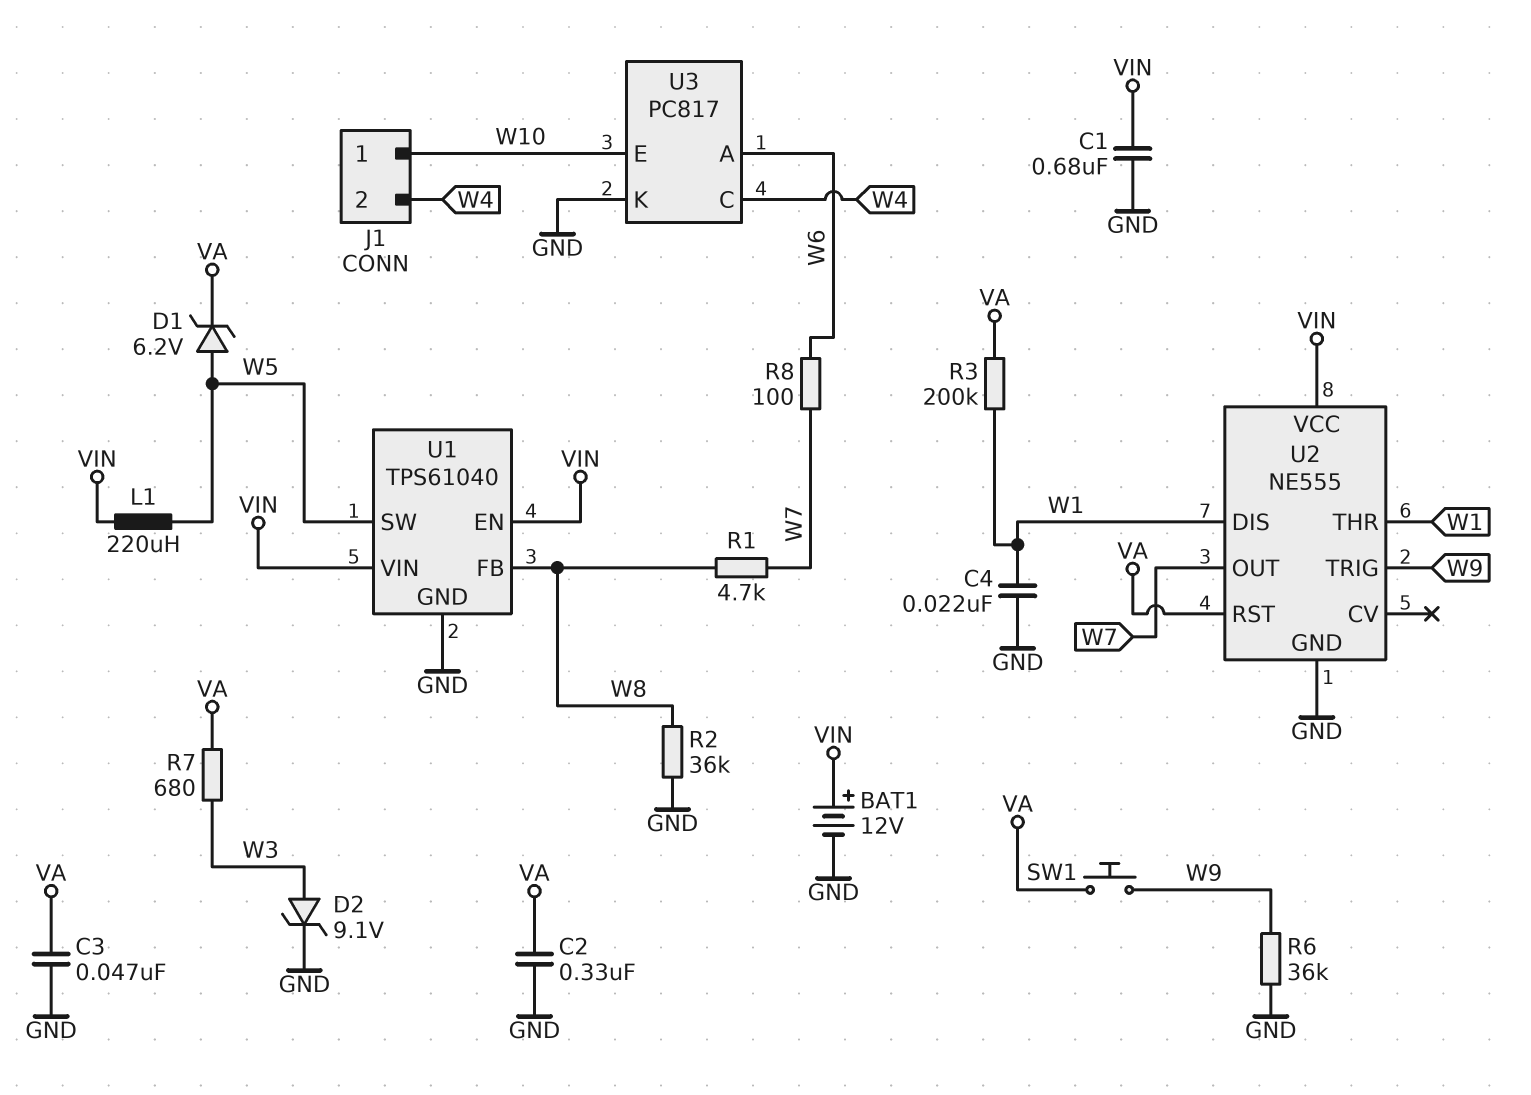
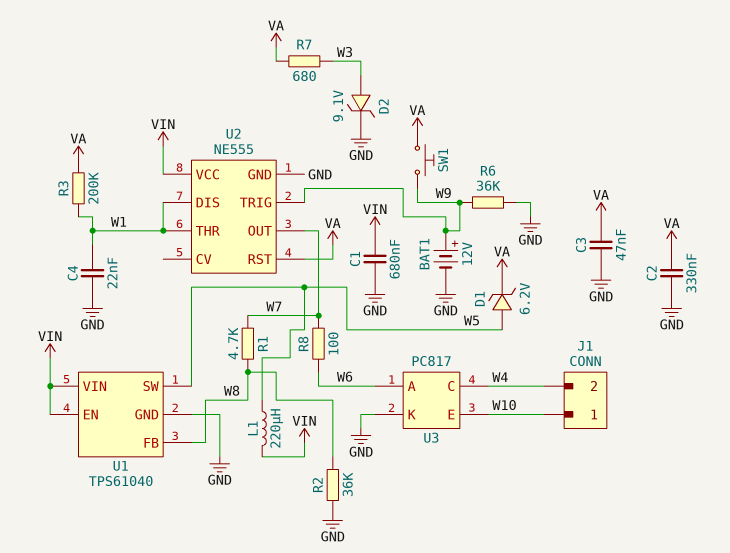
BAT1: 12V (plus VIN, minus GND) -> 12V (plus W9, minus GND)

